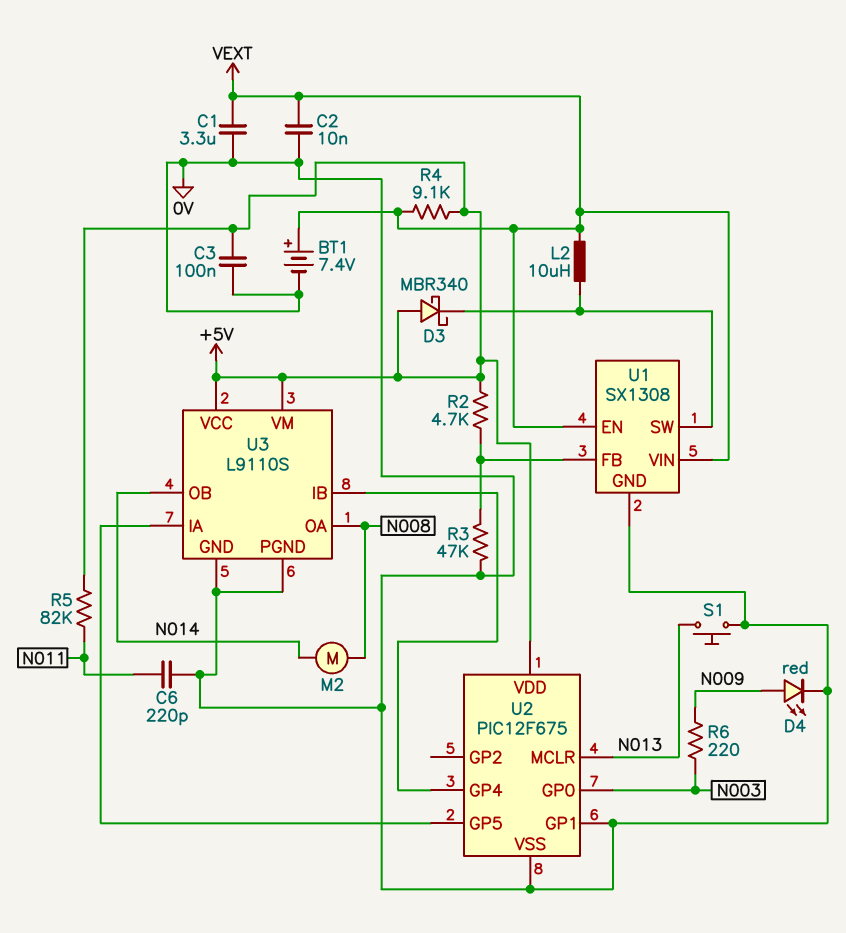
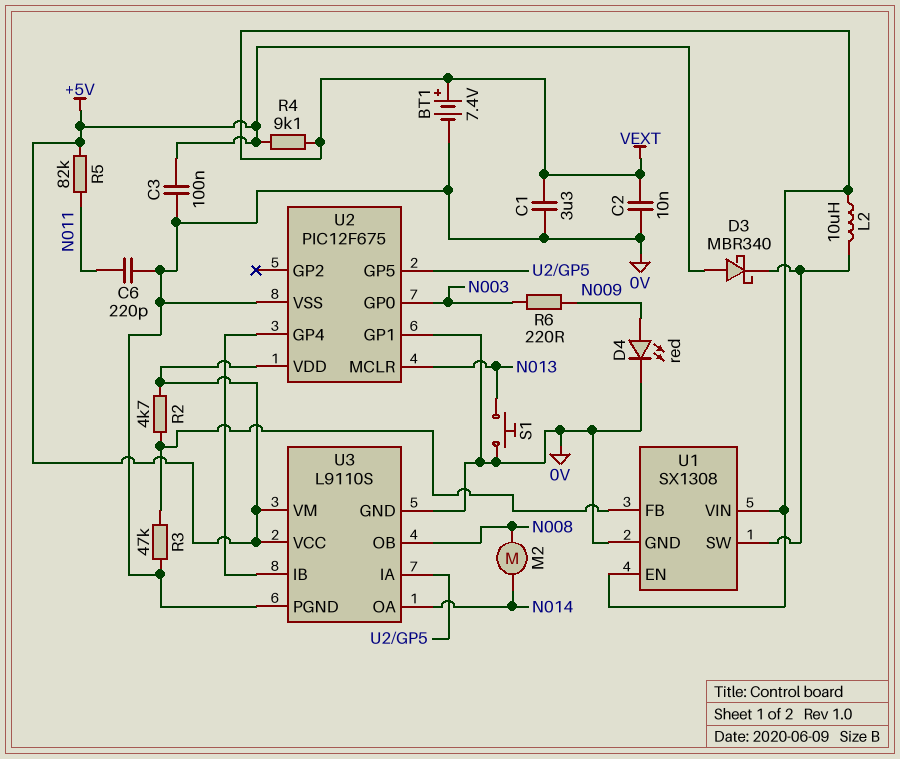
U3 pin OA: N008 -> N014
U3 pin OB: N014 -> N008

